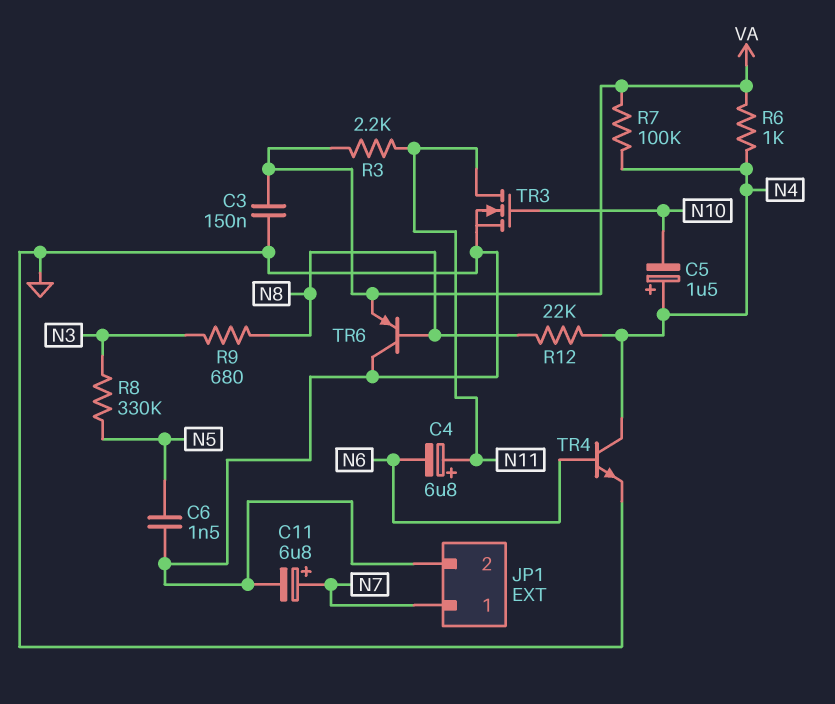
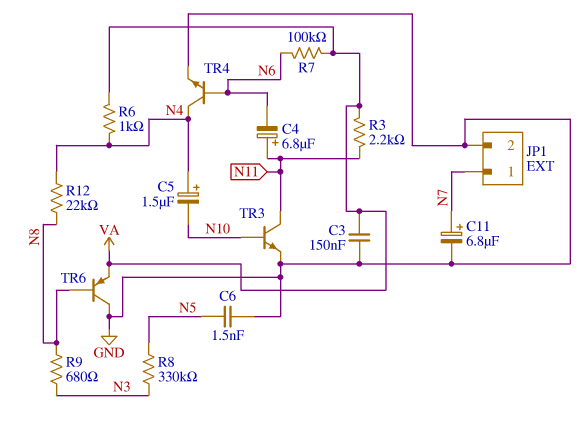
R7: 100k (N4, VA) -> 100k (N6, VA)
TR3: NMOS (G N10, D N11, S GND) -> NPN (B N10, C N11, E GND)

